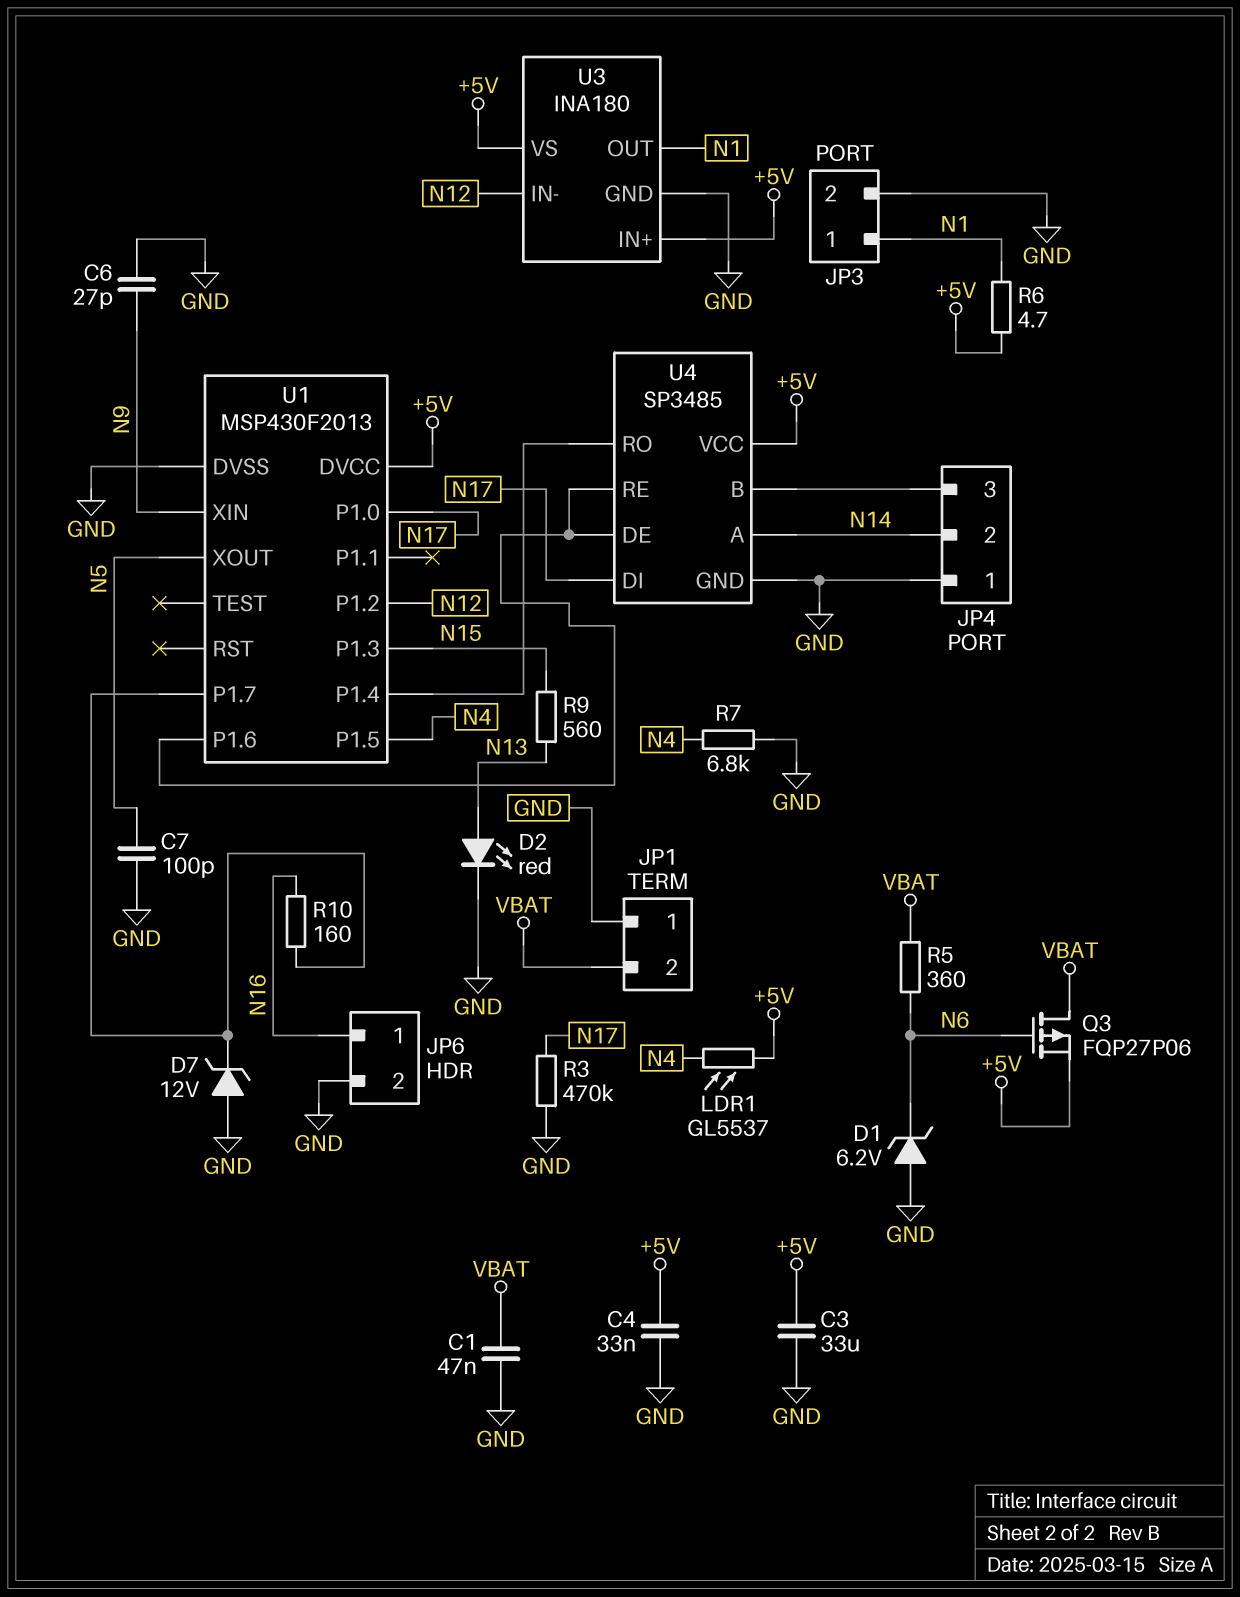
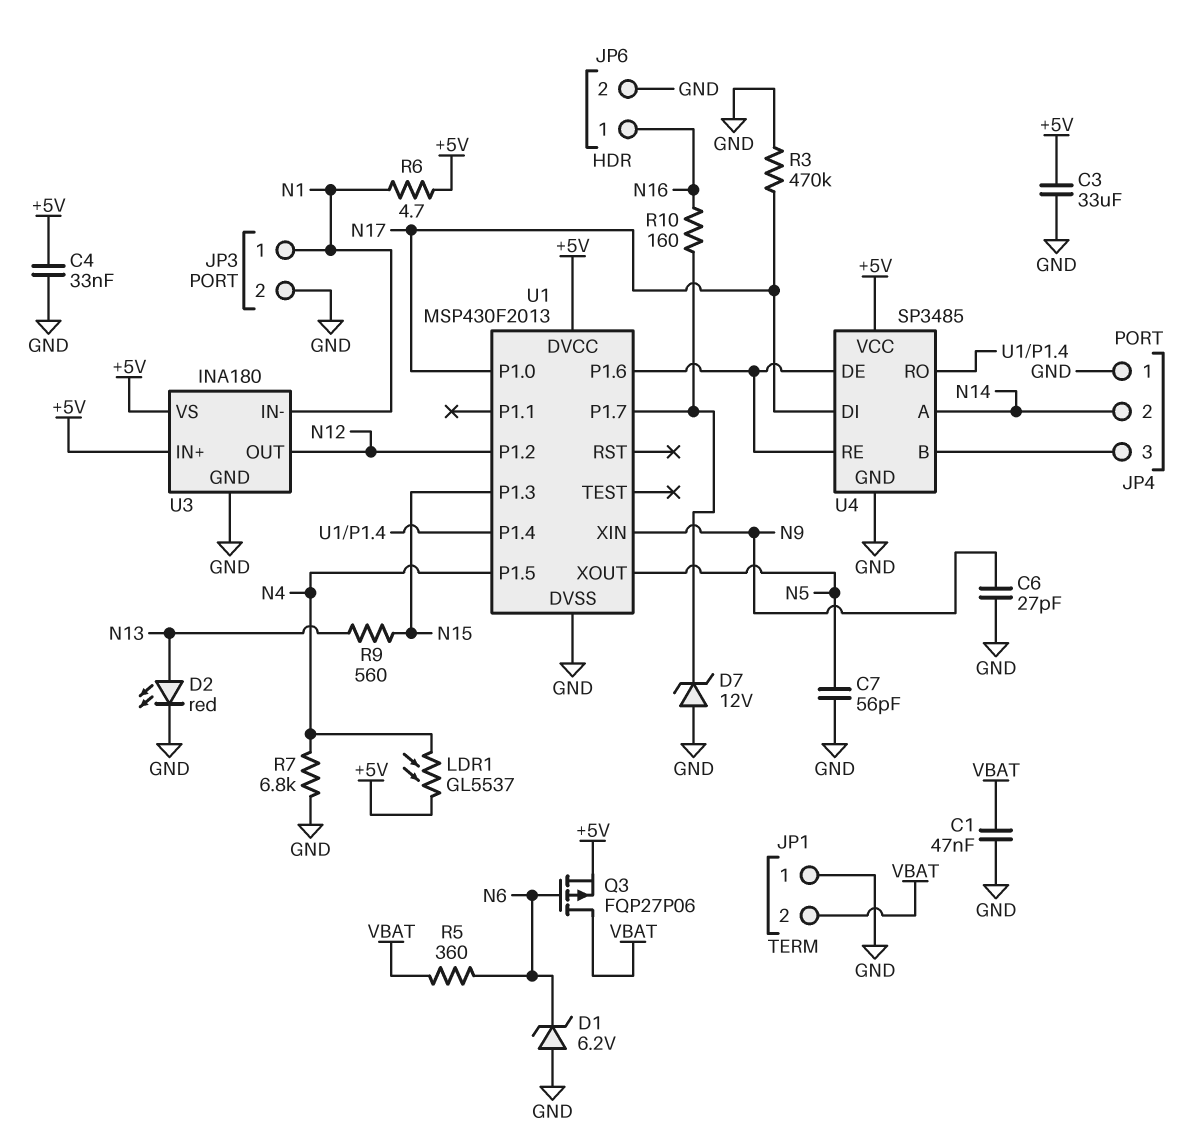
C7: 100pF (GND, N5) -> 56pF (GND, N5)
U3 pin IN-: N12 -> N1
U3 pin OUT: N1 -> N12

